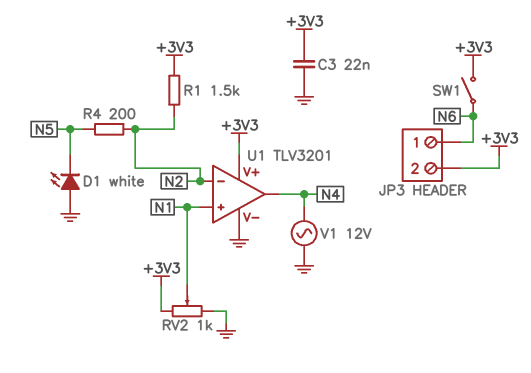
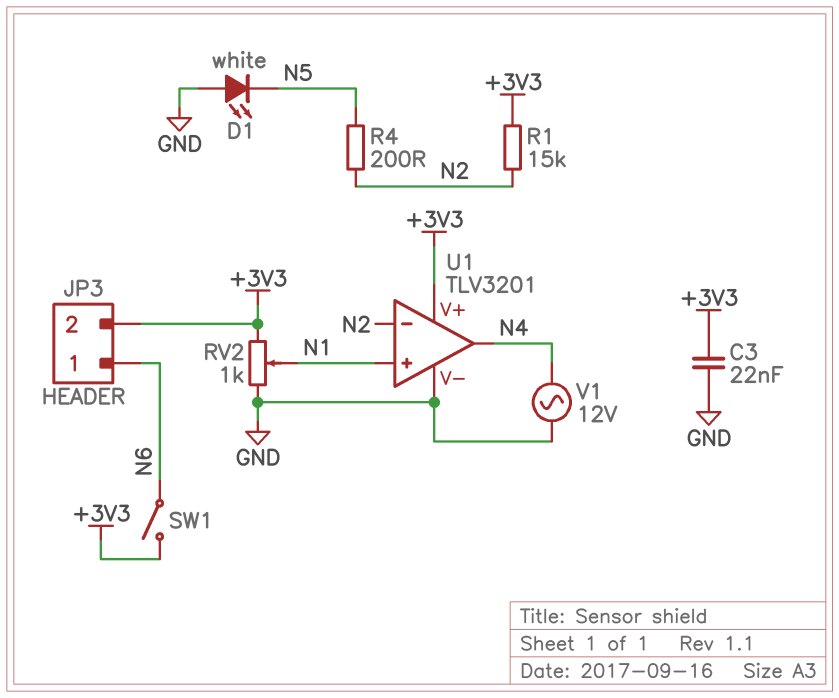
R1: 1.5k (+3V3, N2) -> 15k (+3V3, N2)

